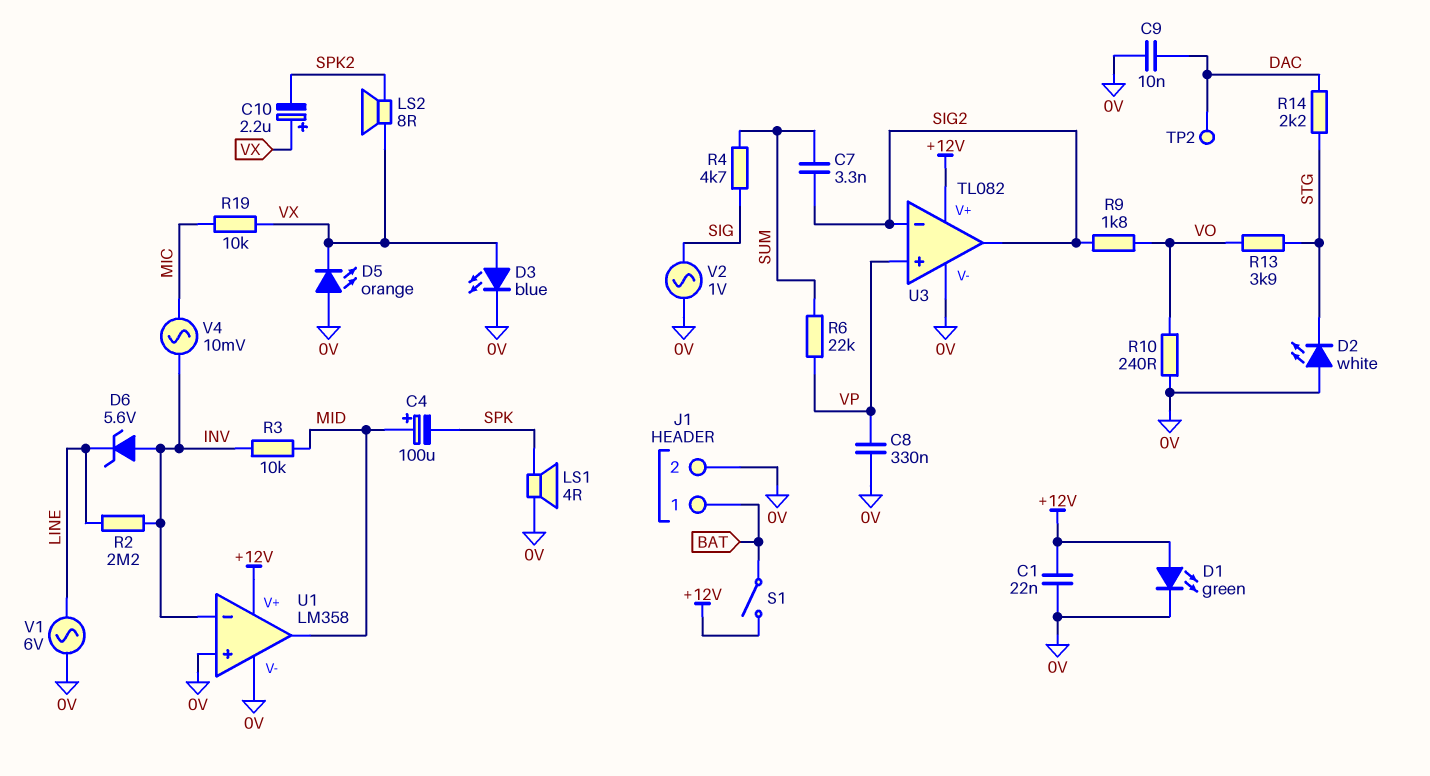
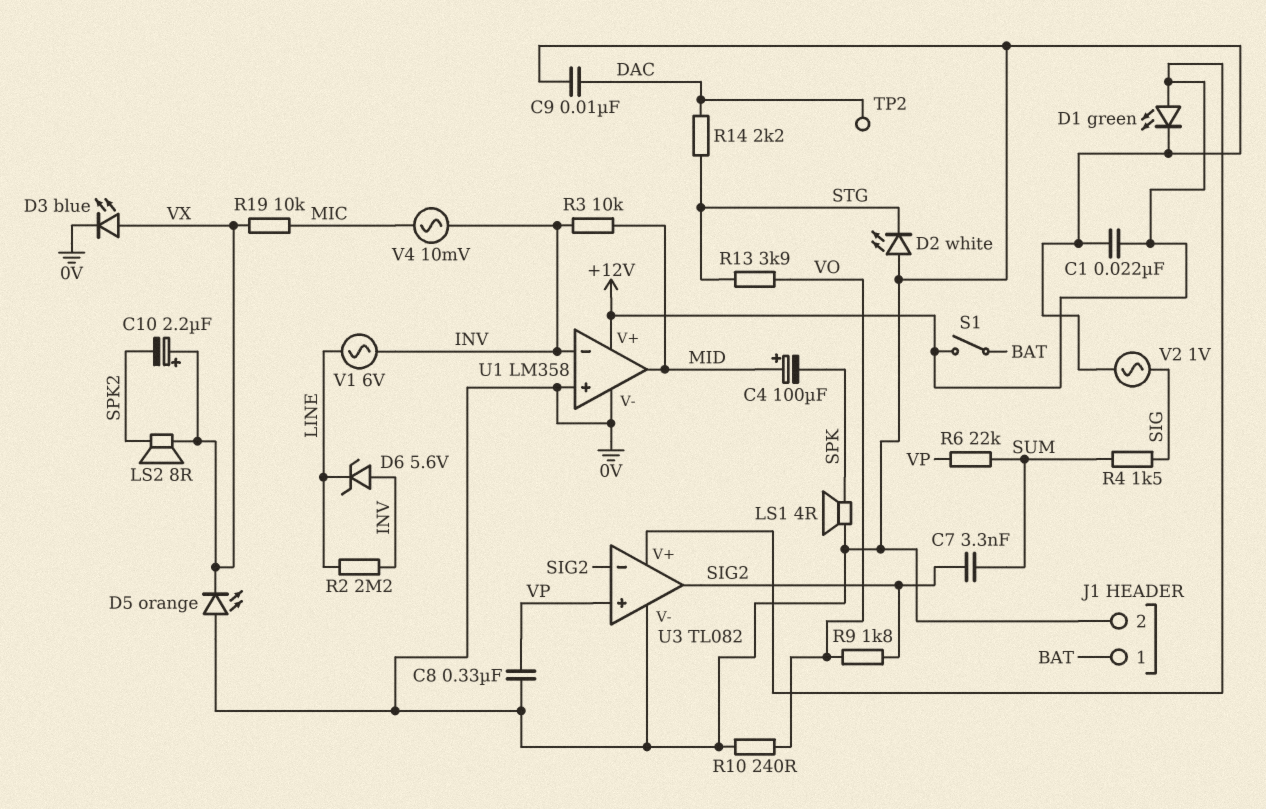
R4: 4.7k (SIG, SUM) -> 1.5k (SIG, SUM)
V1: AC 6V (0V, LINE) -> AC 6V (INV, LINE)

